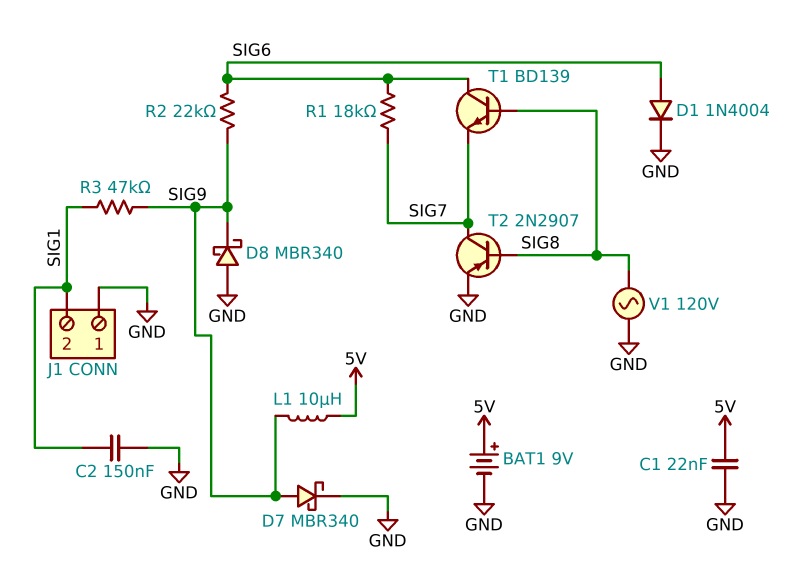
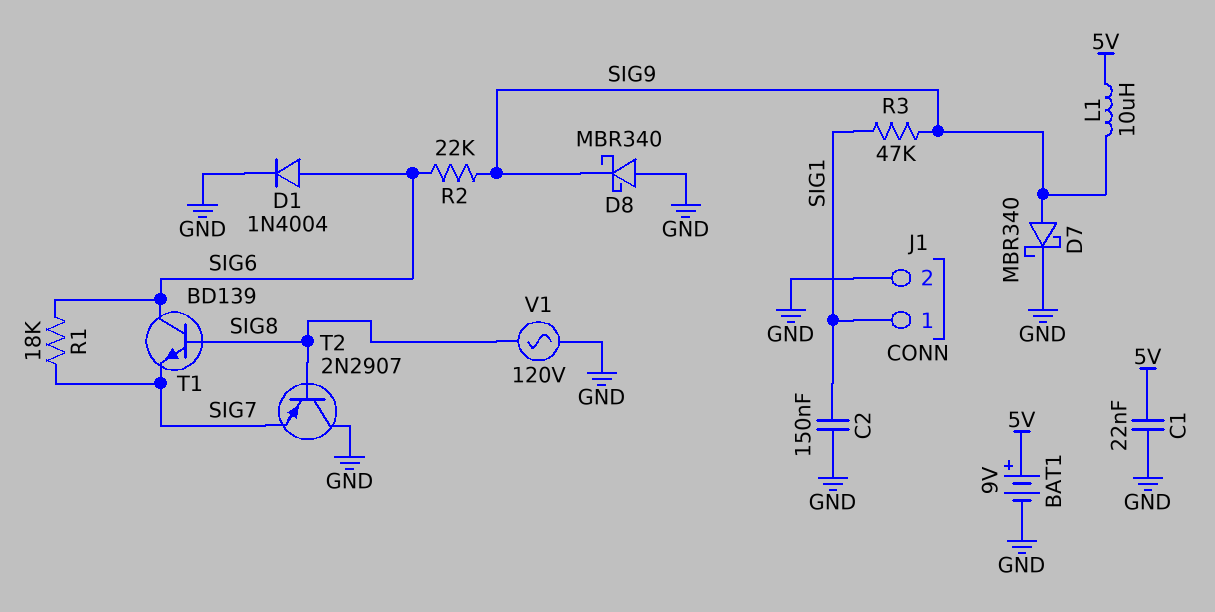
J1 pin 1: GND -> SIG1
J1 pin 2: SIG1 -> GND
T2: PNP 2N2907 (B SIG8, C SIG7, E GND) -> PNP 2N2907 (B SIG8, C GND, E SIG7)

